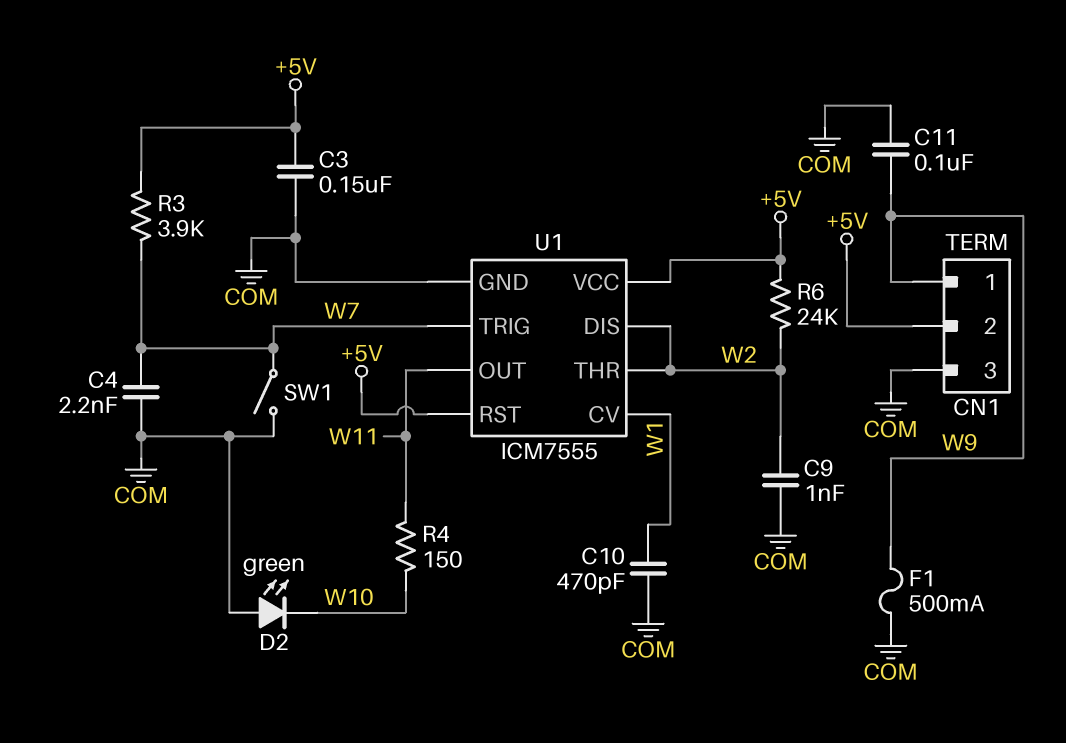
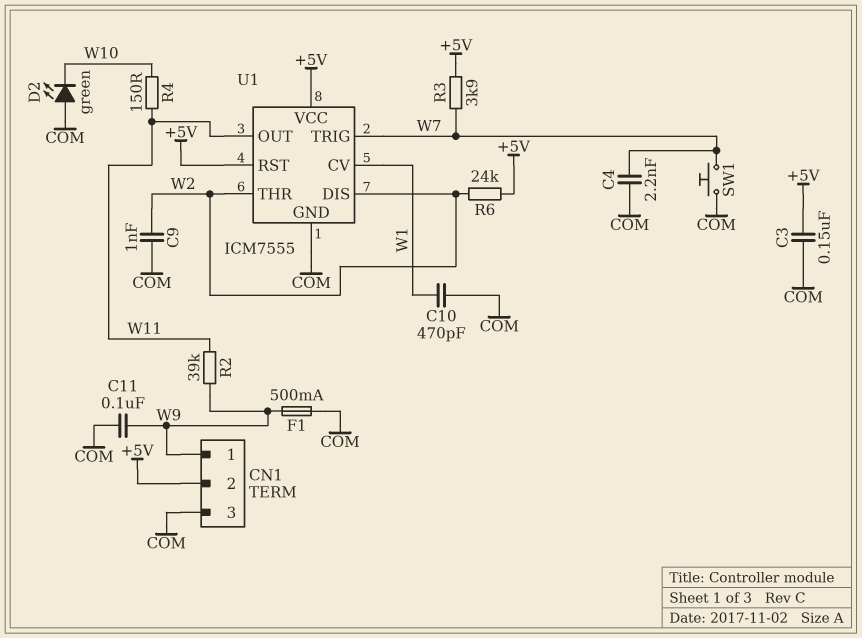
R2: none -> 39k (W9, W11)
SW1: switch (COM, W7) -> button (COM, W7)

